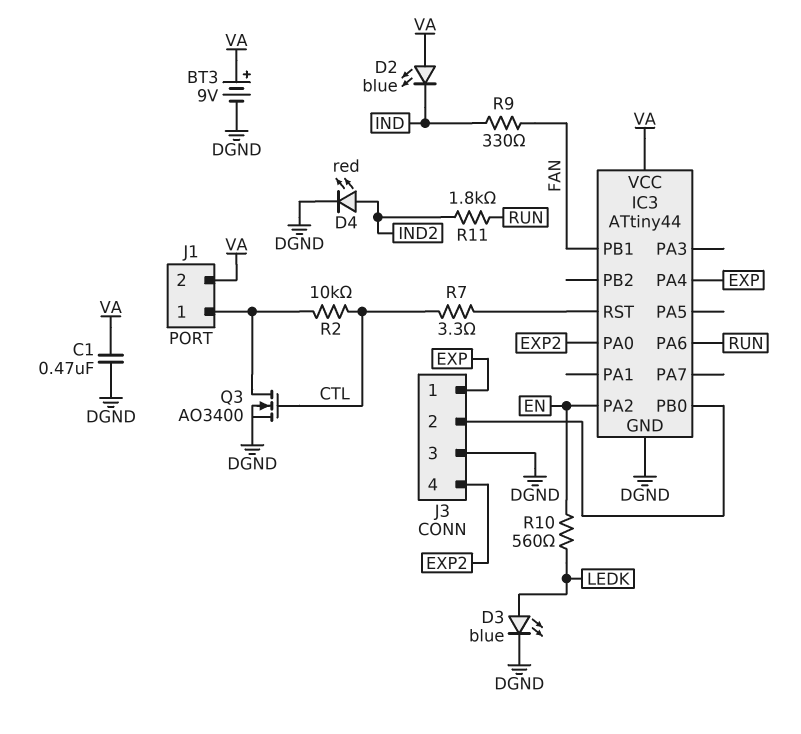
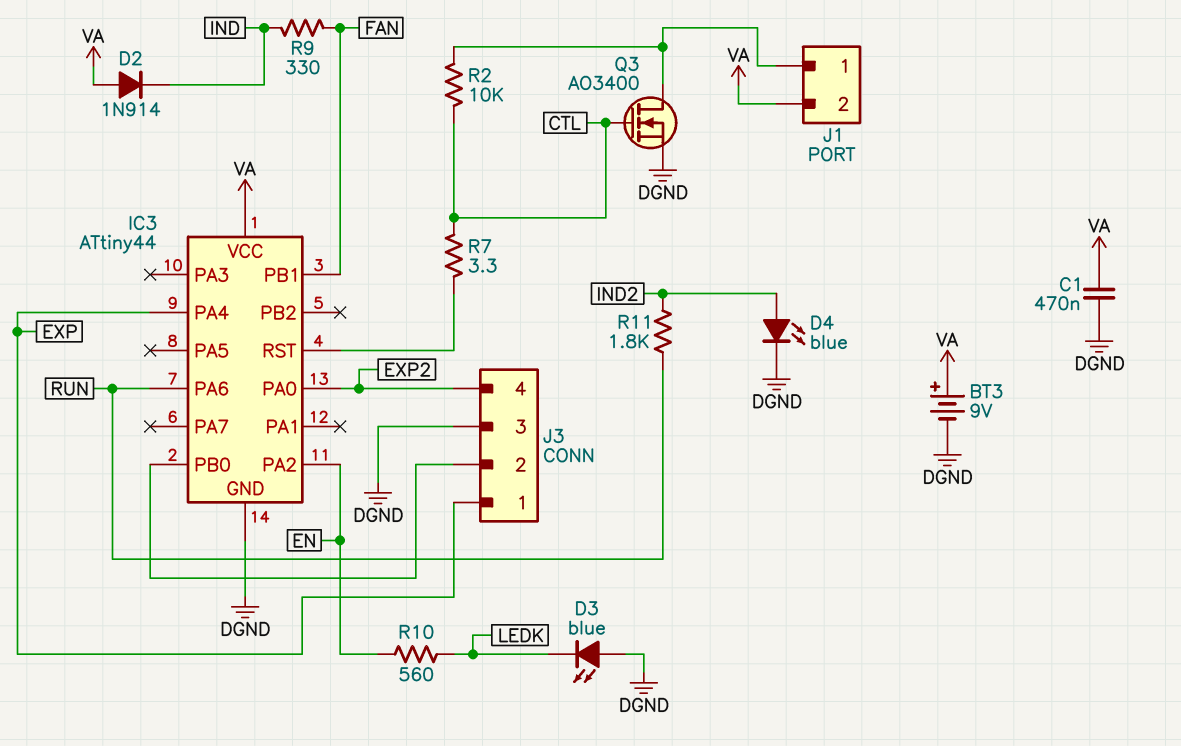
D2: LED blue (A VA, K IND) -> diode 1N914 (A VA, K IND)
D3: LED blue (A LEDK, K DGND) -> LED blue (A DGND, K LEDK)
D4: LED red (A IND2, K DGND) -> LED blue (A IND2, K DGND)

